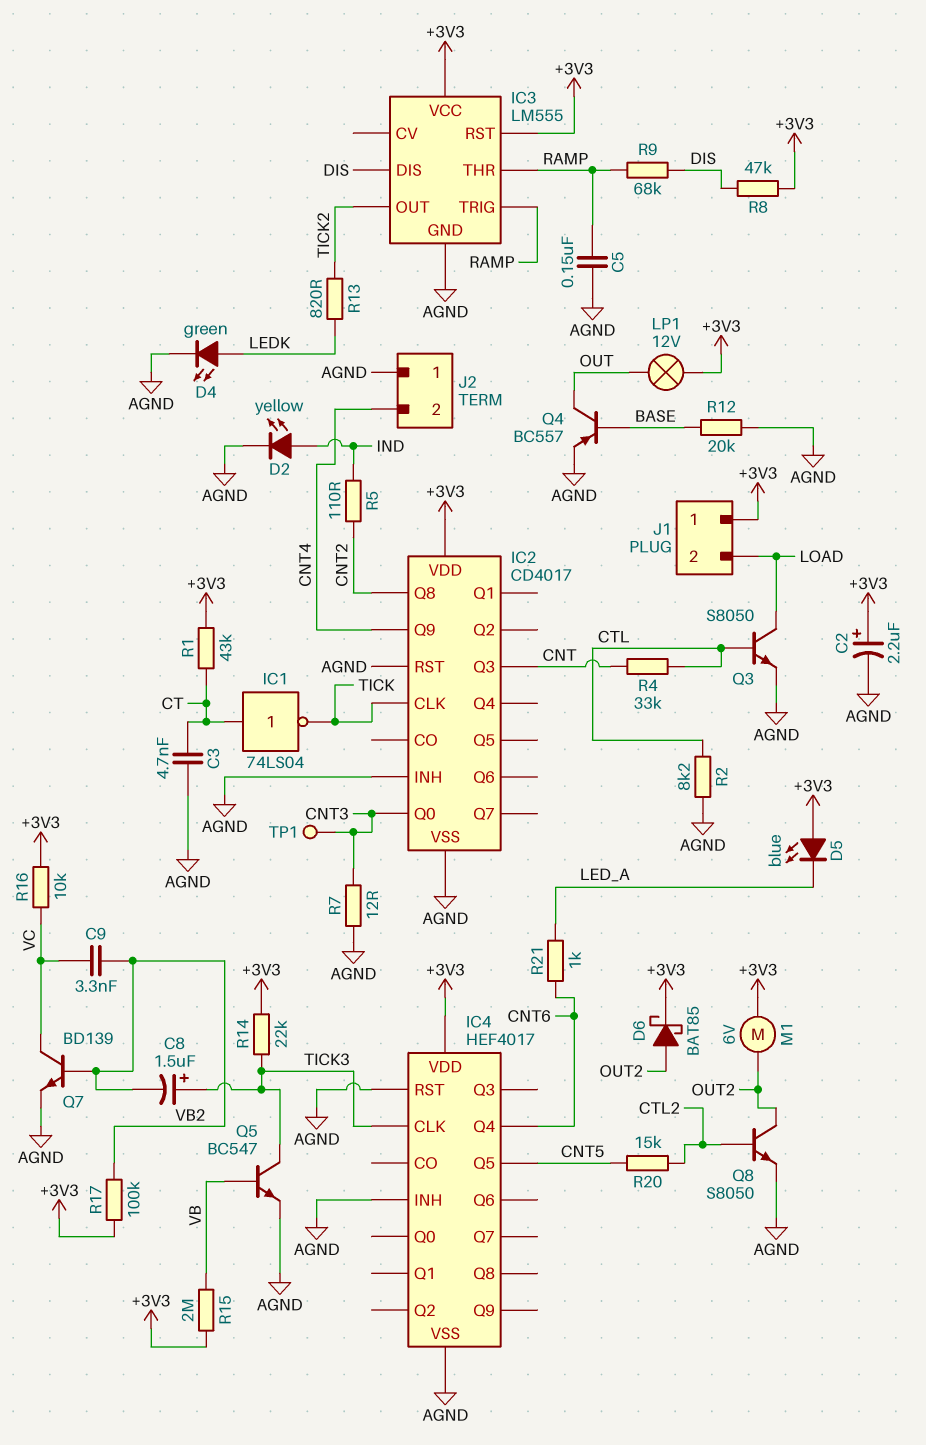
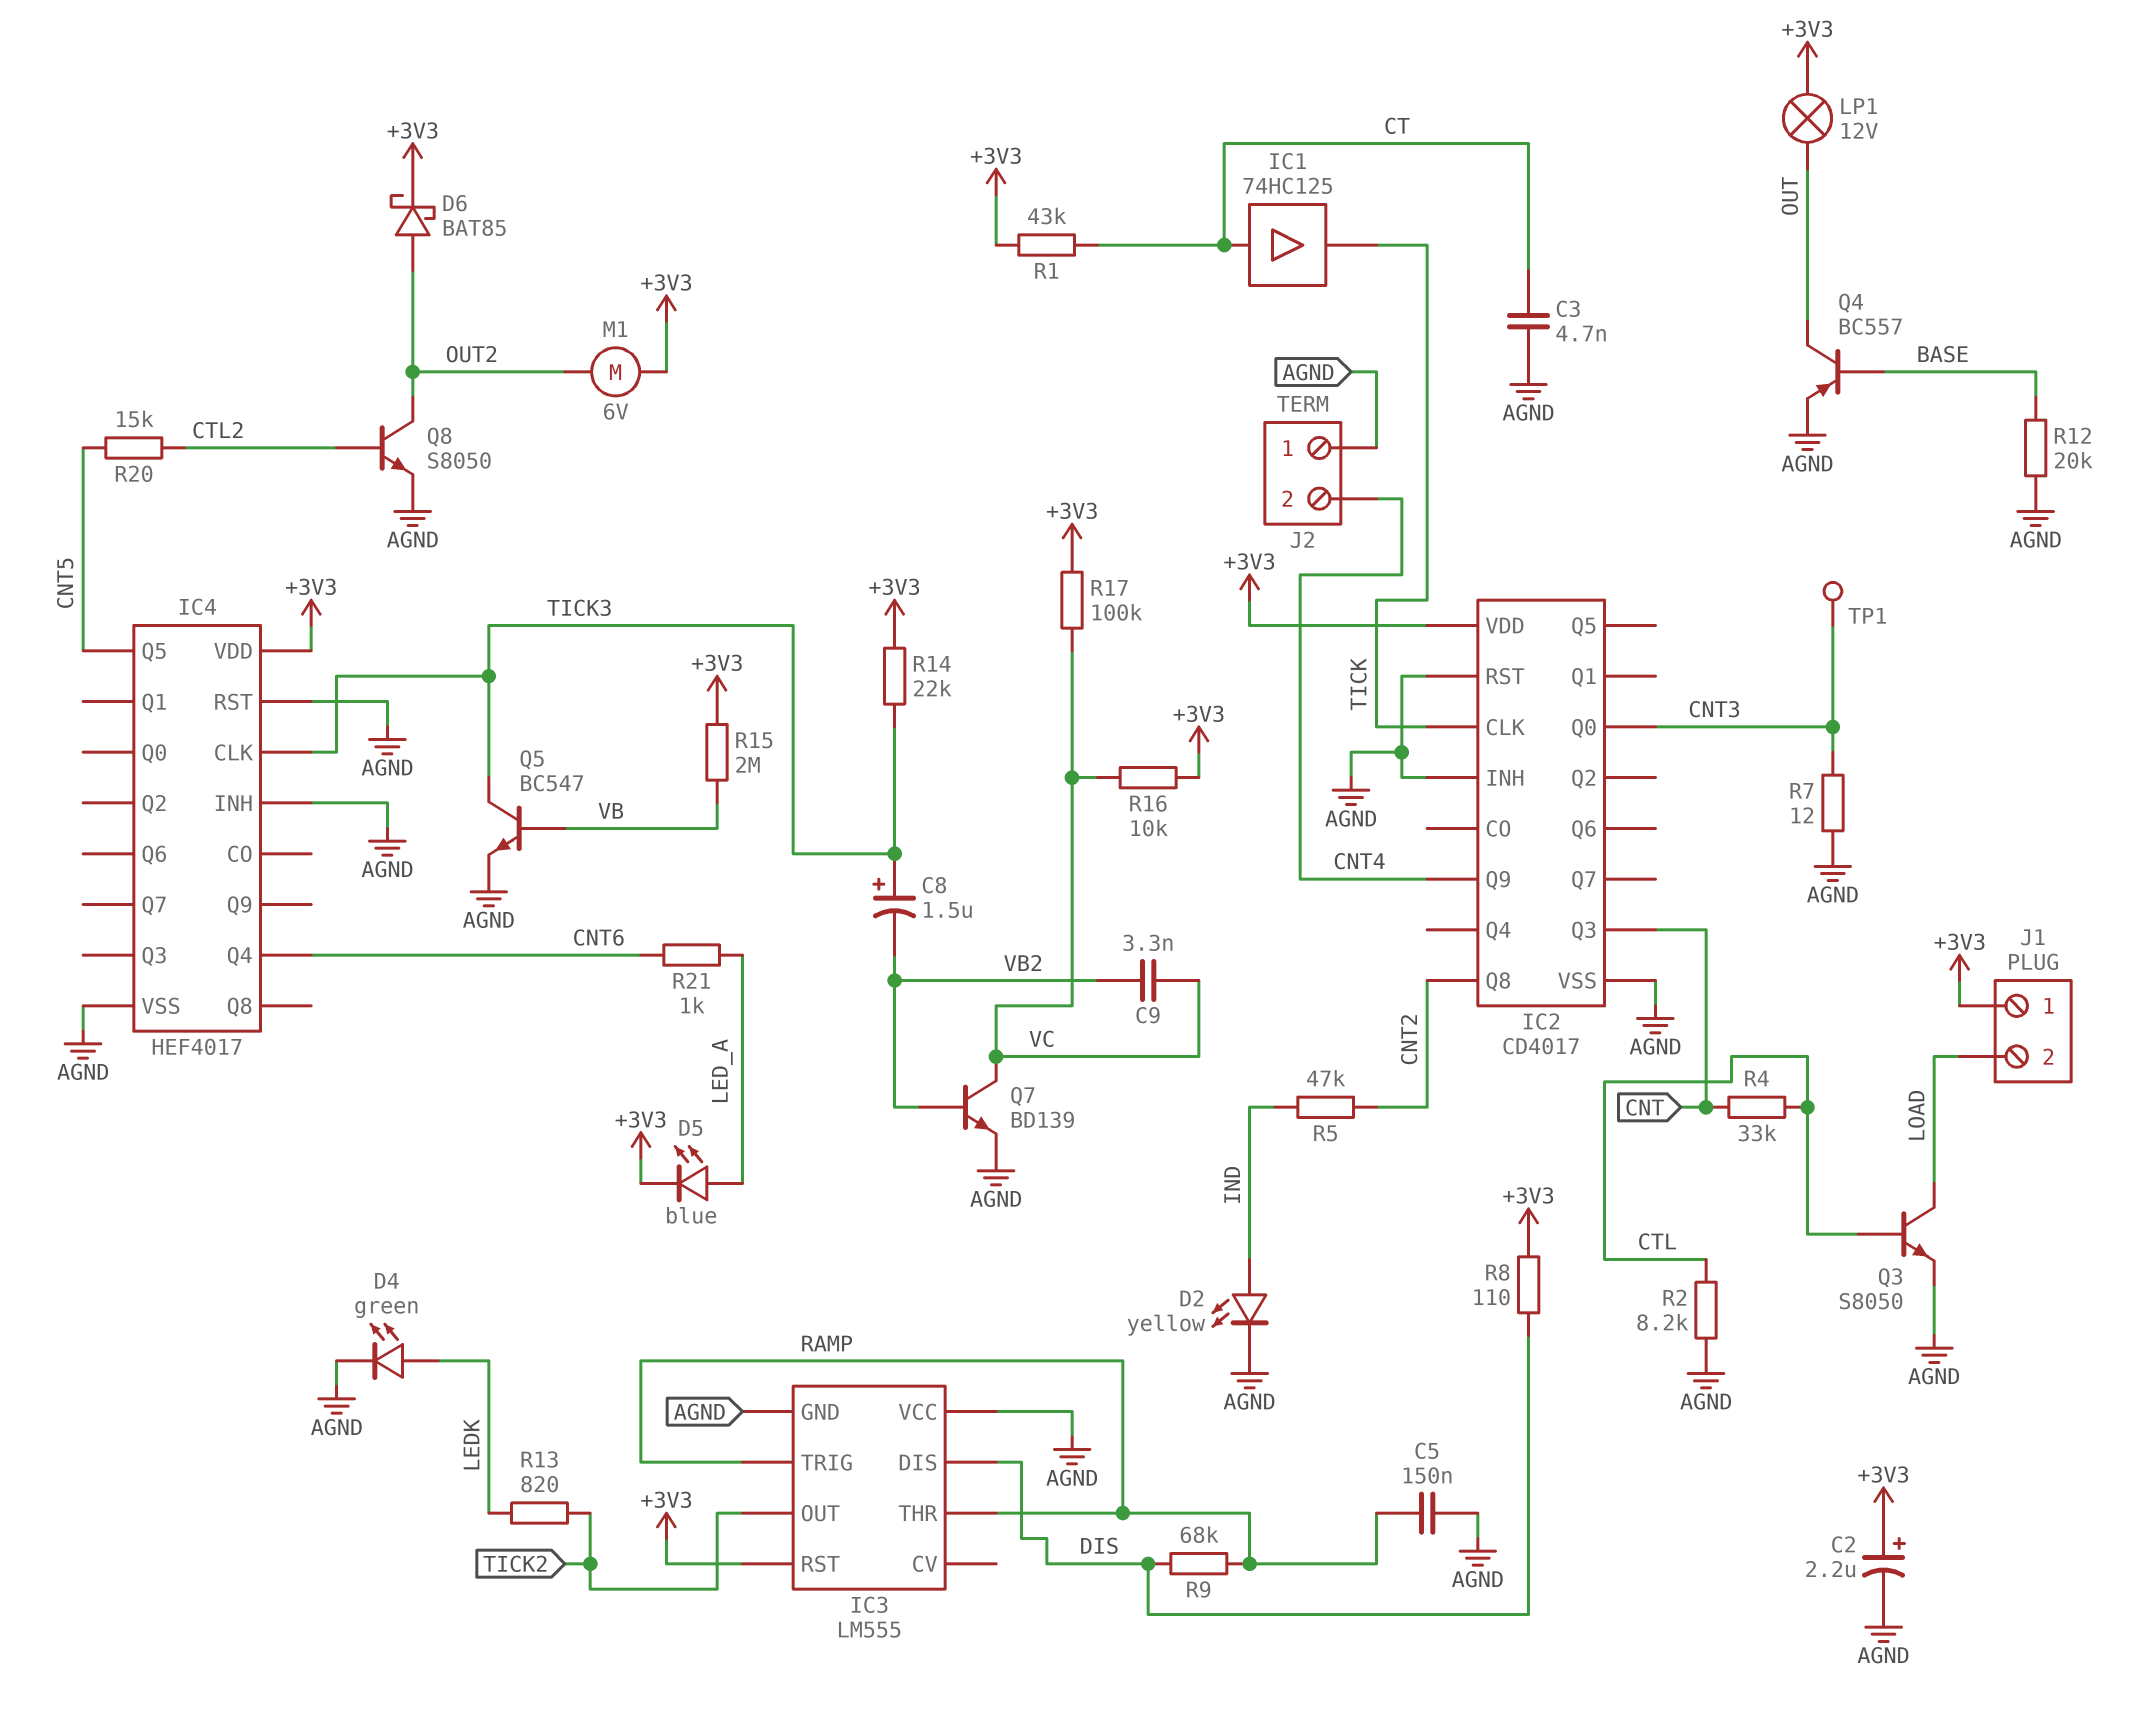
D5: LED blue (A +3V3, K LED_A) -> LED blue (A LED_A, K +3V3)
IC1: NOT 74LS04 (in CT, out TICK) -> buffer 74HC125 (in CT, out TICK)
IC3 pin VCC: +3V3 -> AGND
R5: 110 (CNT2, IND) -> 47k (CNT2, IND)
R8: 47k (+3V3, DIS) -> 110 (+3V3, DIS)
R17: 100k (+3V3, VB2) -> 100k (+3V3, VC)

